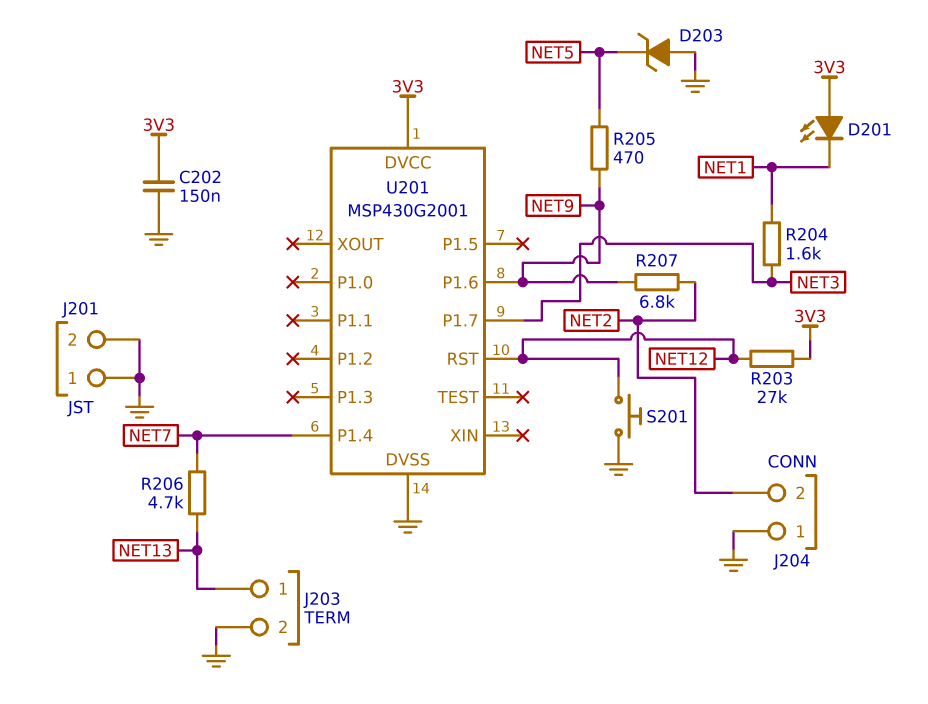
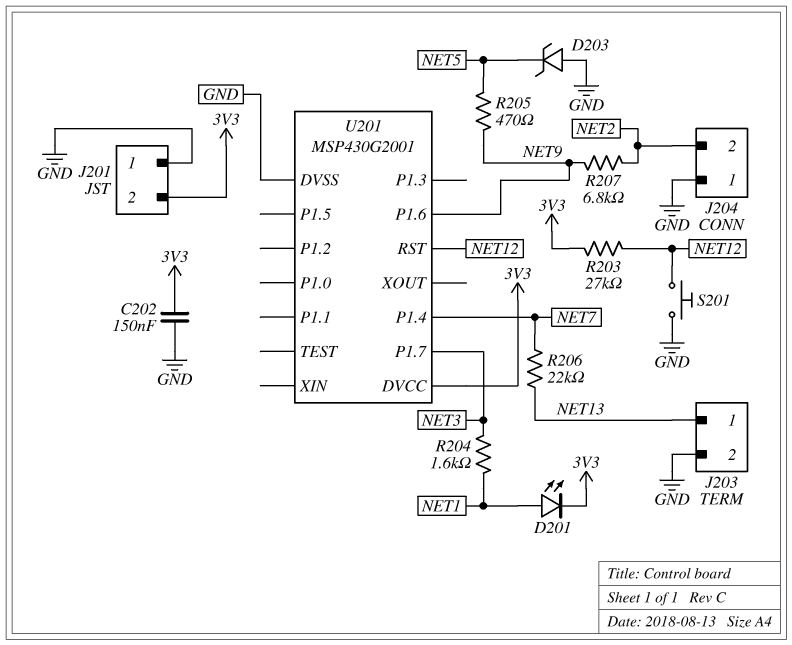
D201: LED (A 3V3, K NET1) -> LED (A NET1, K 3V3)
J201 pin 2: GND -> 3V3
R206: 4.7k (NET7, NET13) -> 22k (NET7, NET13)

